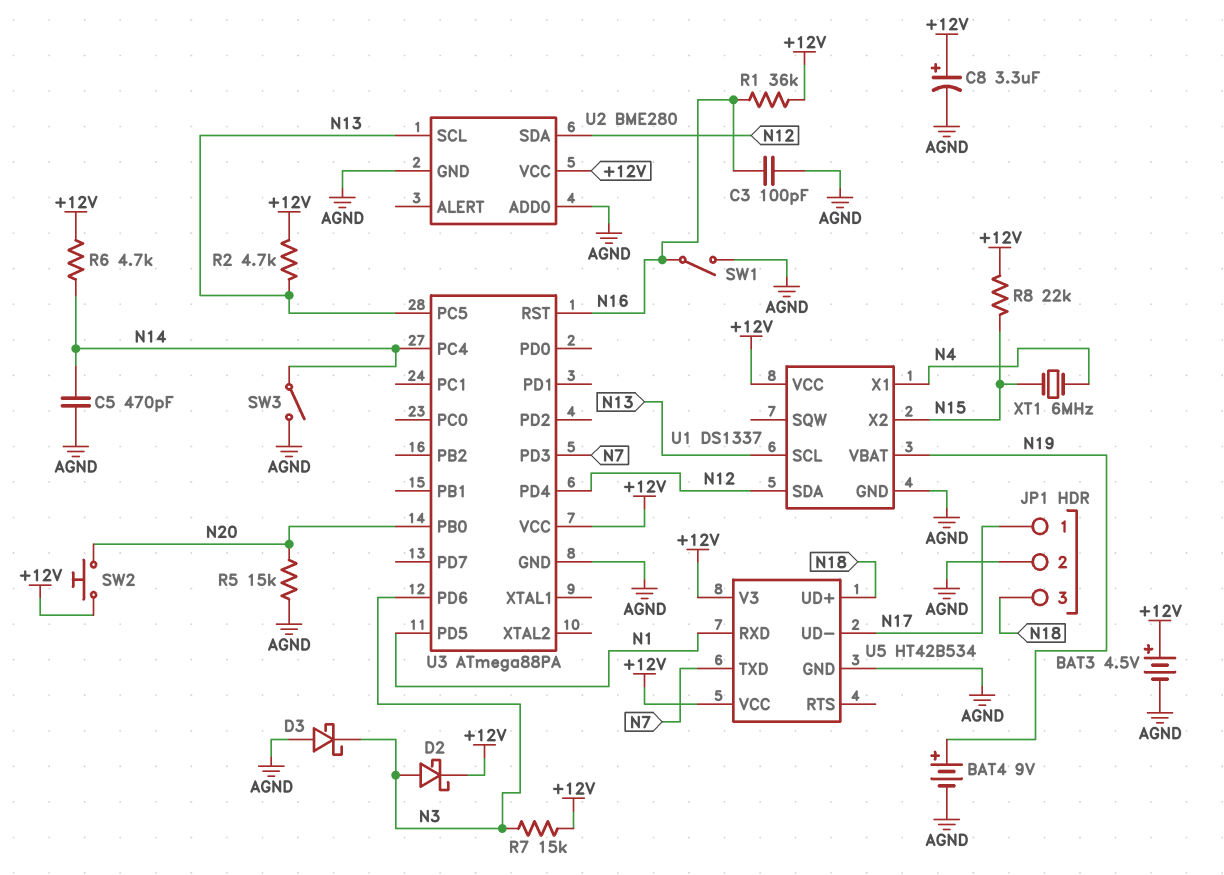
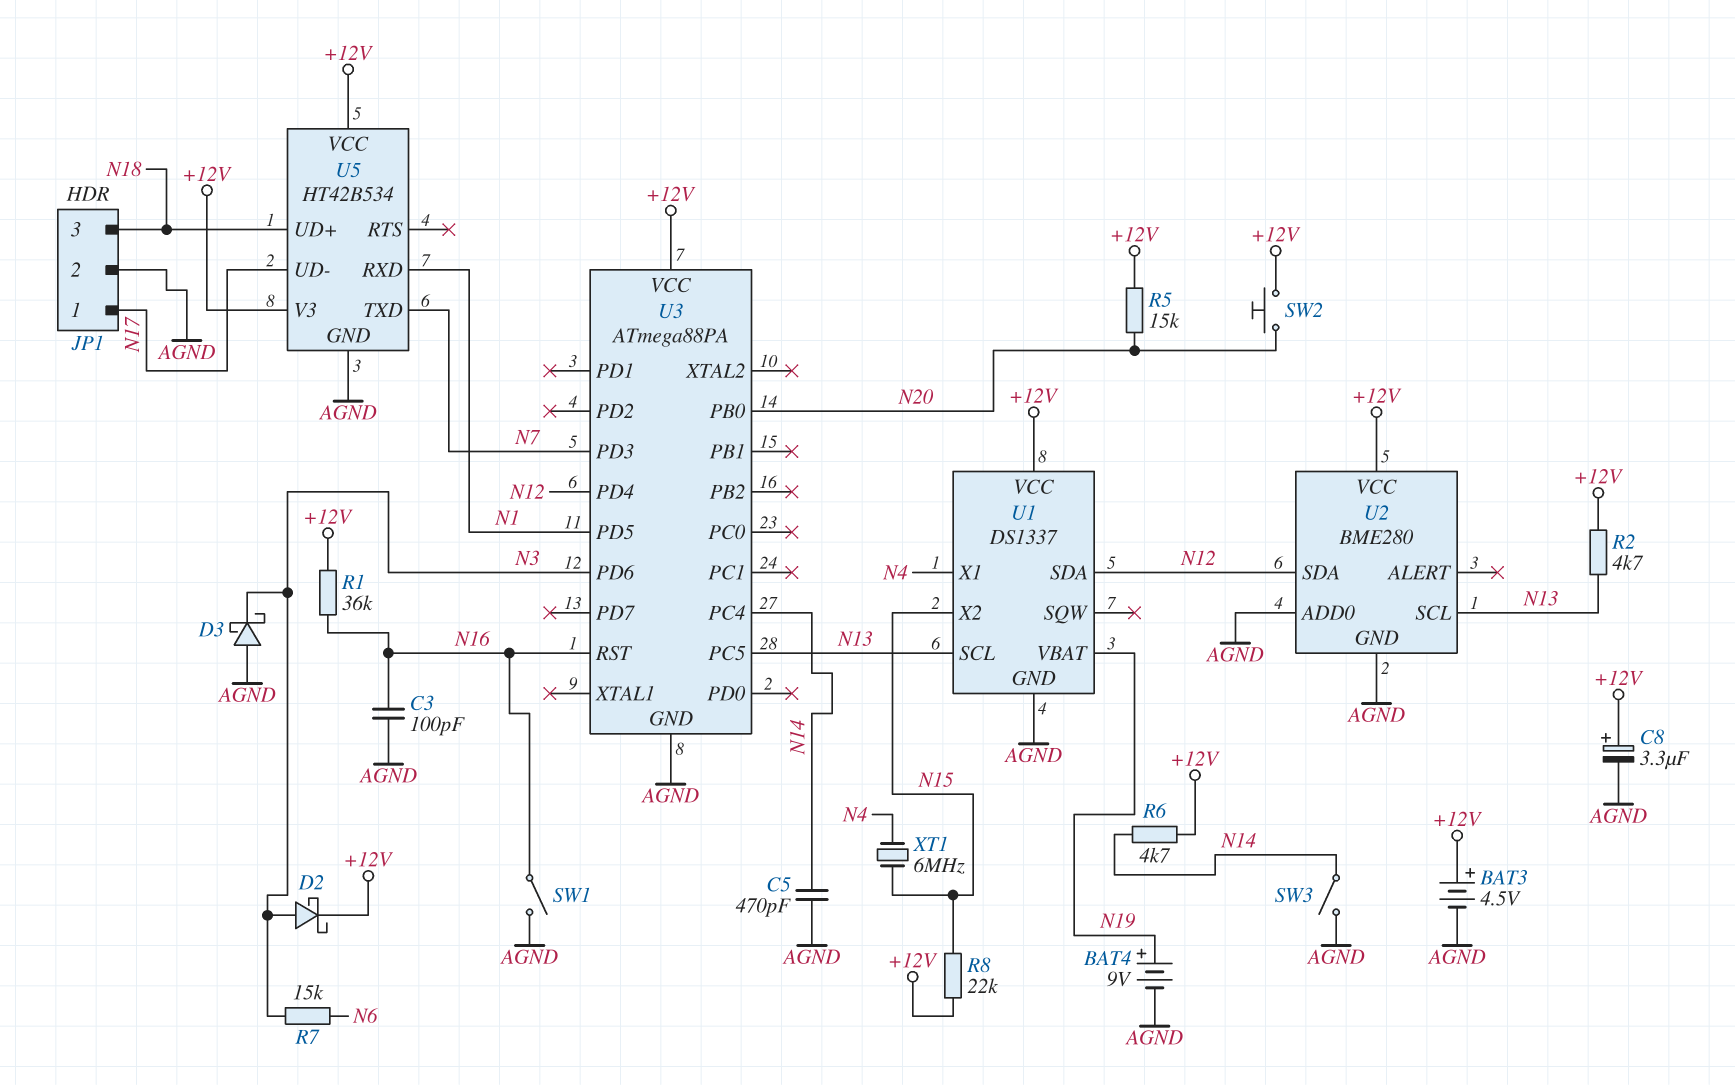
R5: 15k (AGND, N20) -> 15k (+12V, N20)
R7: 15k (+12V, N3) -> 15k (N3, N6)

